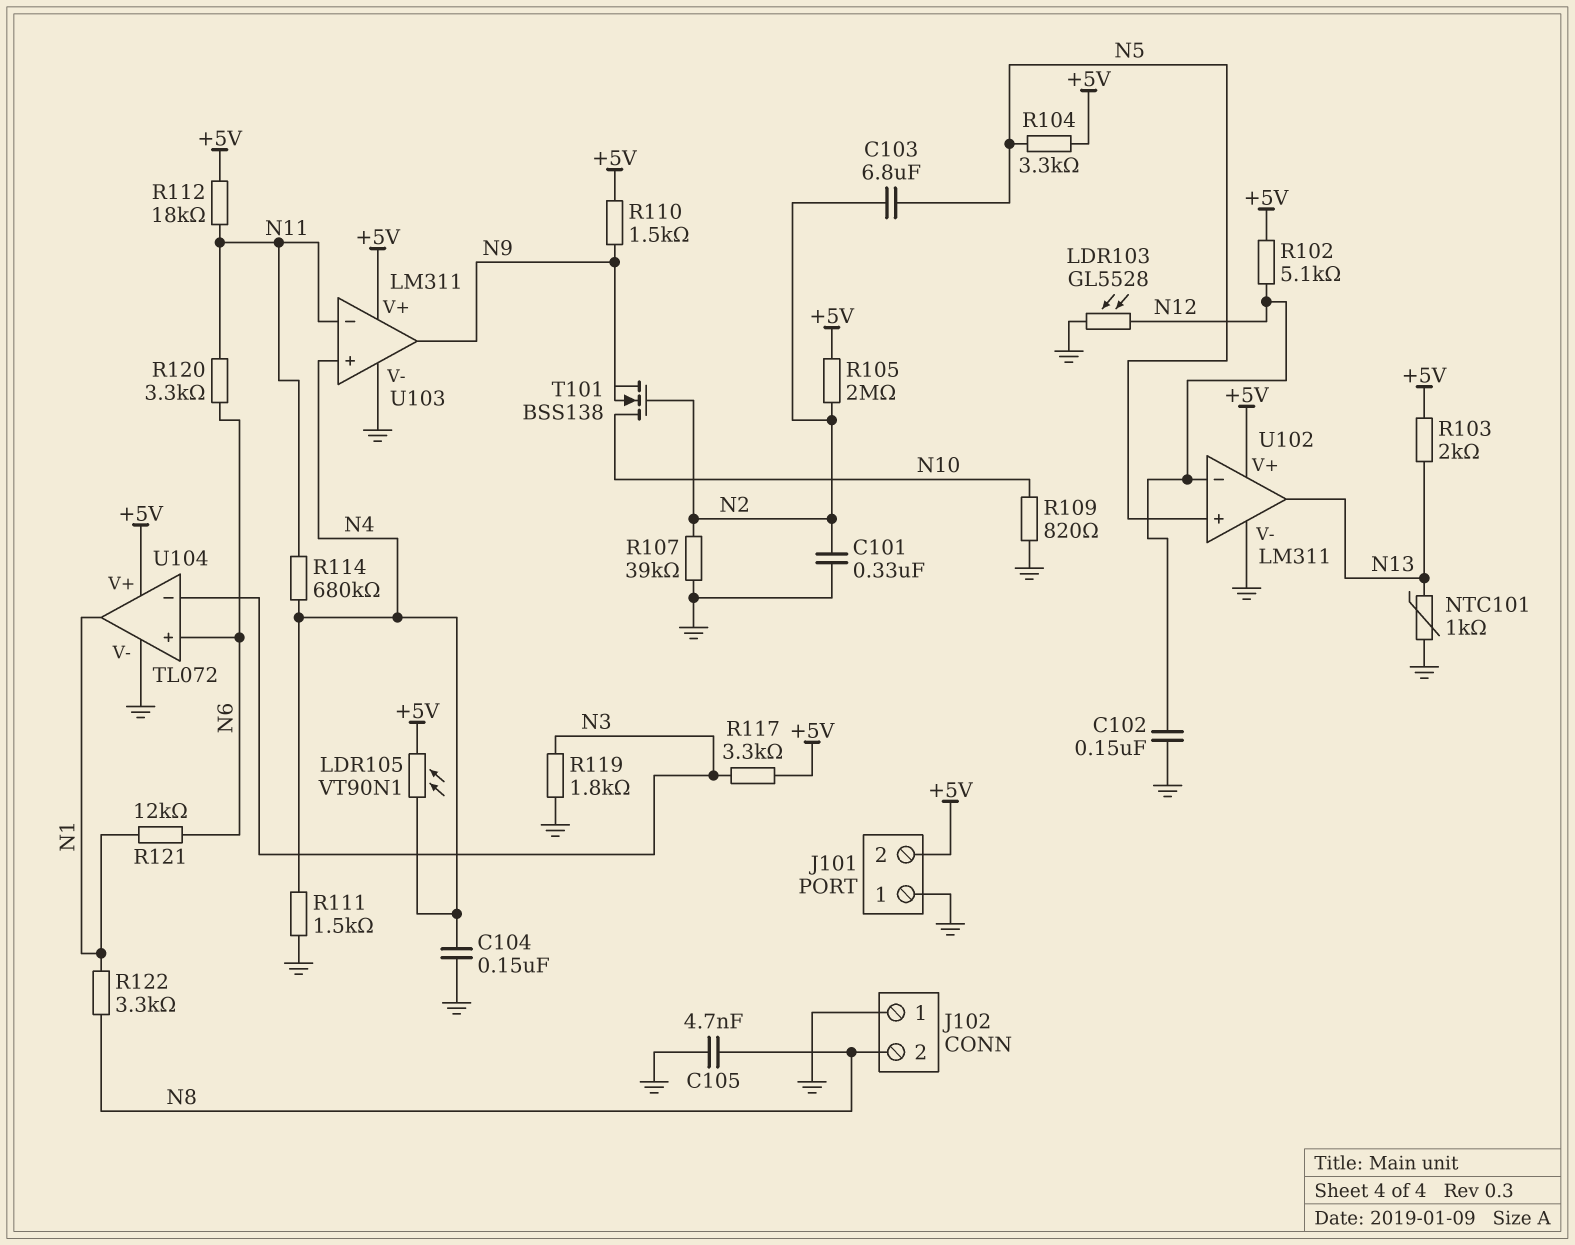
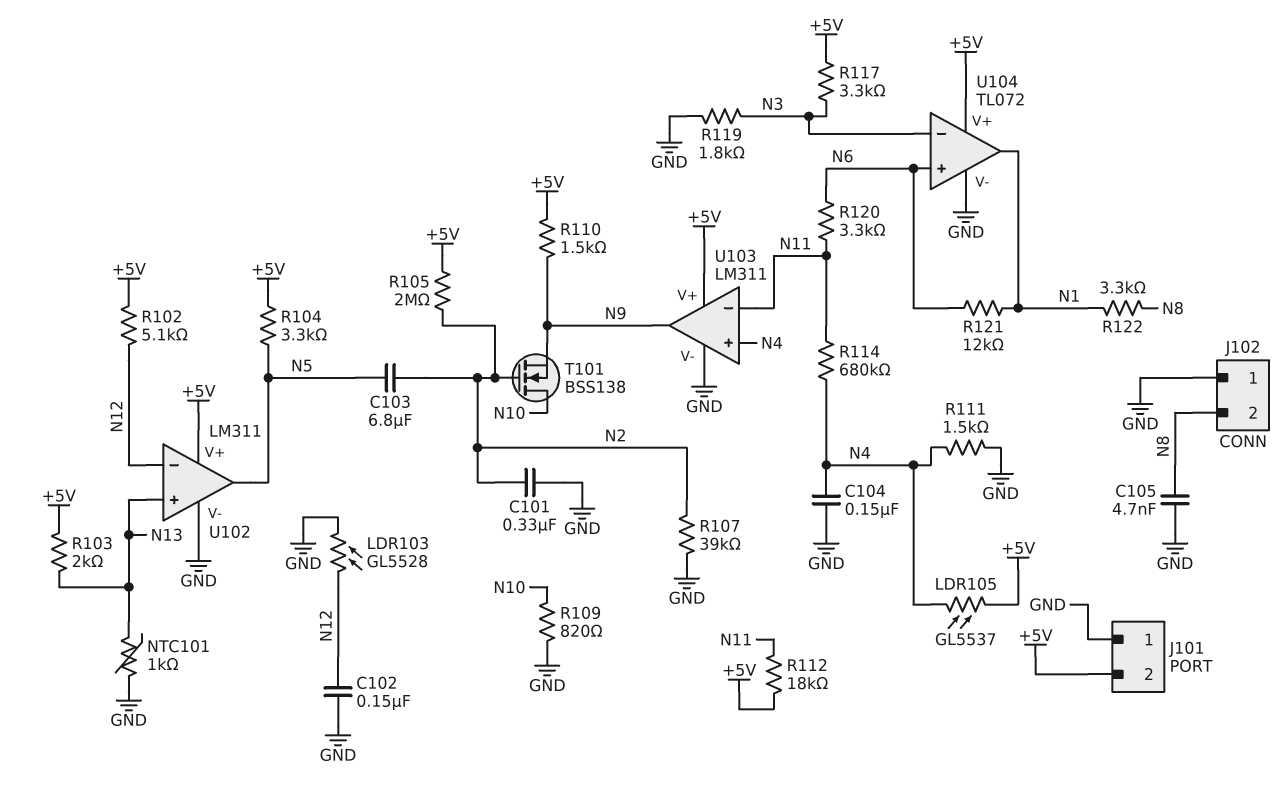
LDR105: VT90N1 (+5V, N4) -> GL5537 (+5V, N4)
U102 pin in+: N5 -> N13
U102 pin out: N13 -> N5

